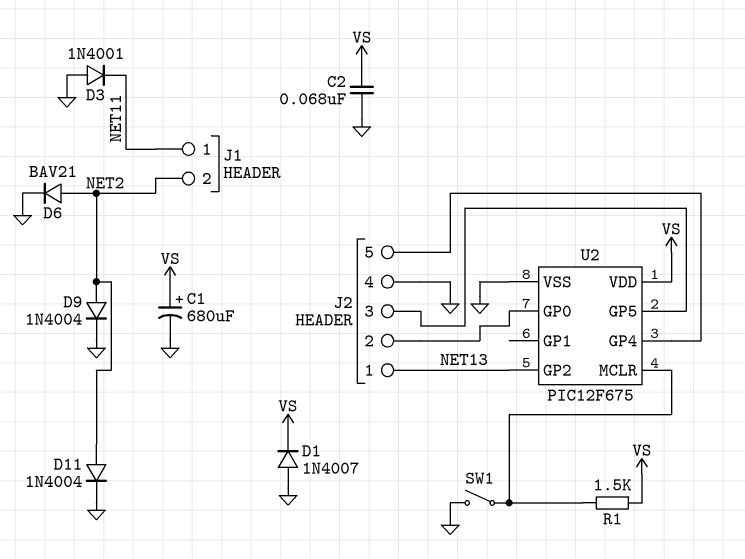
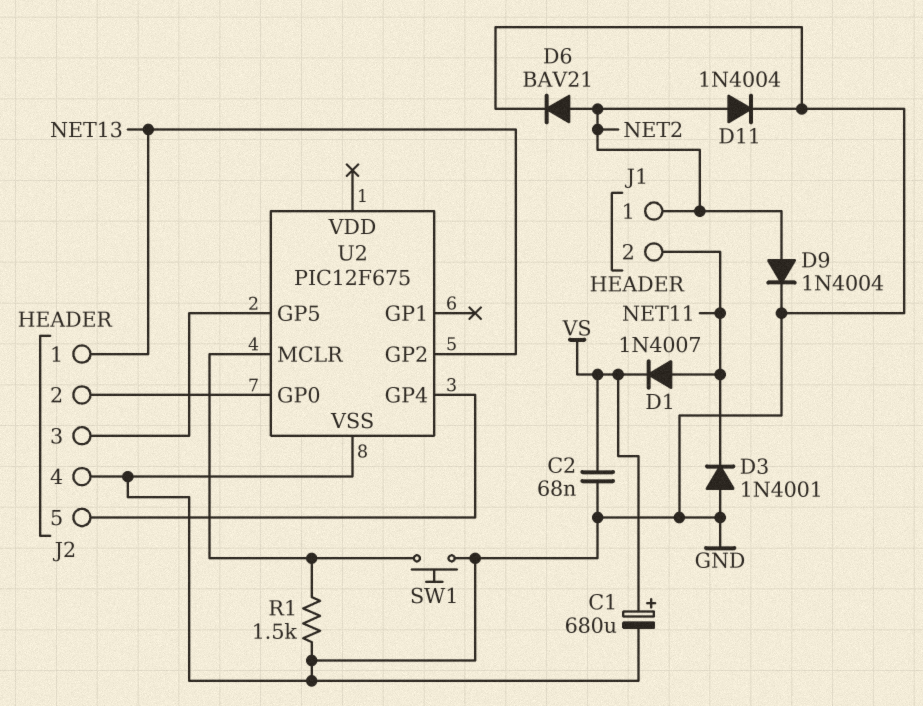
D1: diode 1N4007 (A GND, K VS) -> diode 1N4007 (A NET11, K VS)
J1 pin 1: NET11 -> NET2
J1 pin 2: NET2 -> NET11
R1: 1.5k (U2/MCLR, VS) -> 1.5k (GND, U2/MCLR)
SW1: switch (GND, U2/MCLR) -> button (GND, U2/MCLR)
U2 pin VDD: VS -> none

